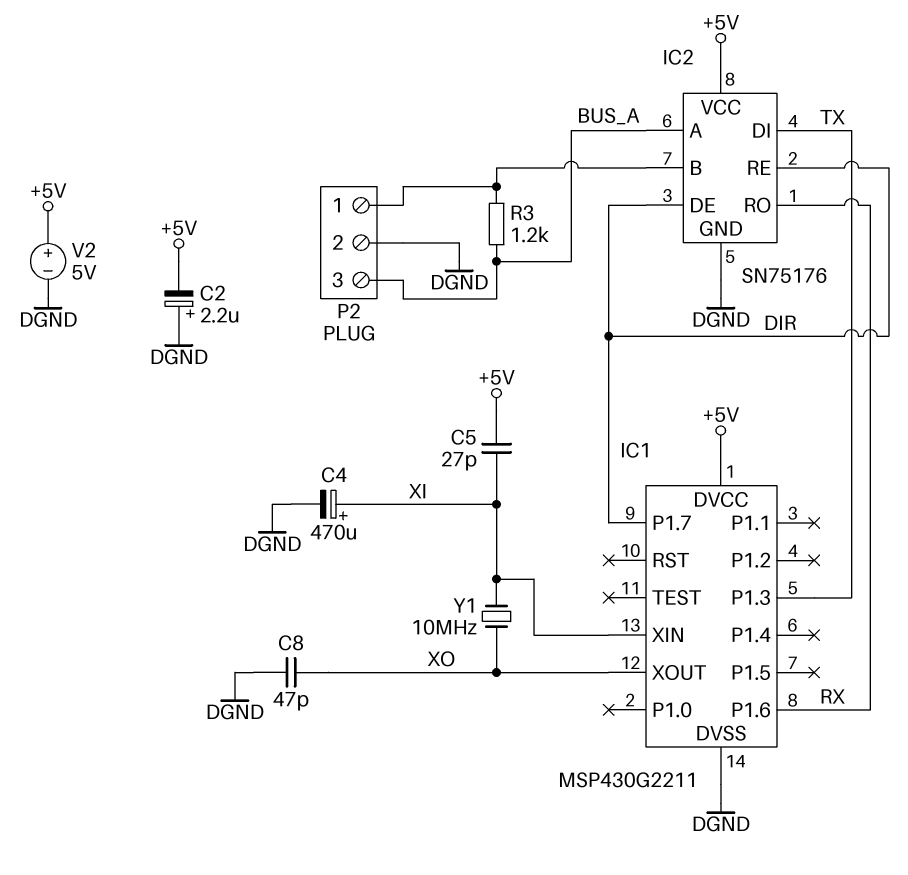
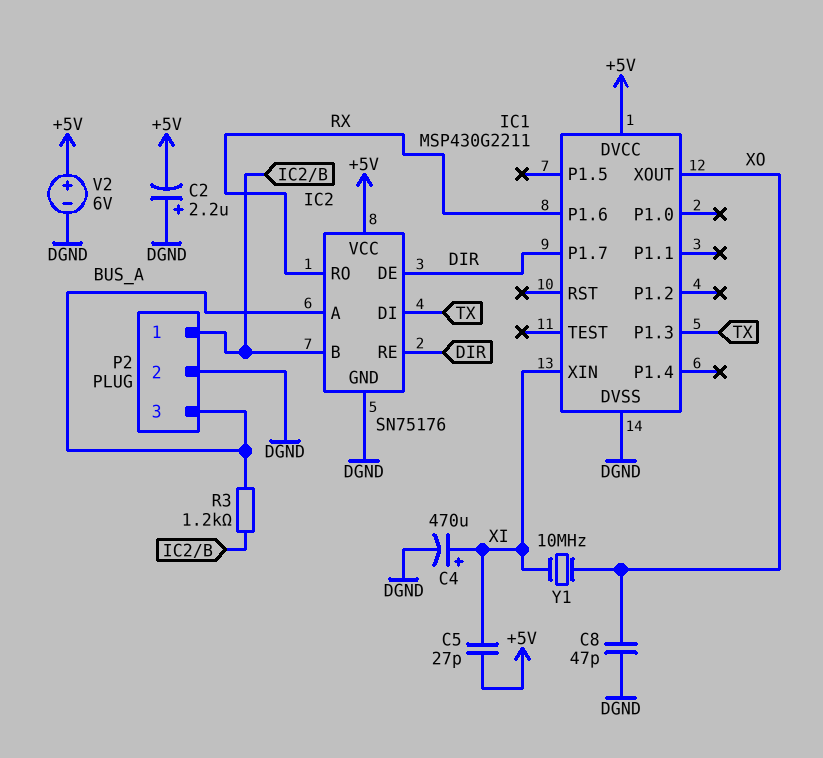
V2: 5V (plus +5V, minus DGND) -> 6V (plus +5V, minus DGND)

